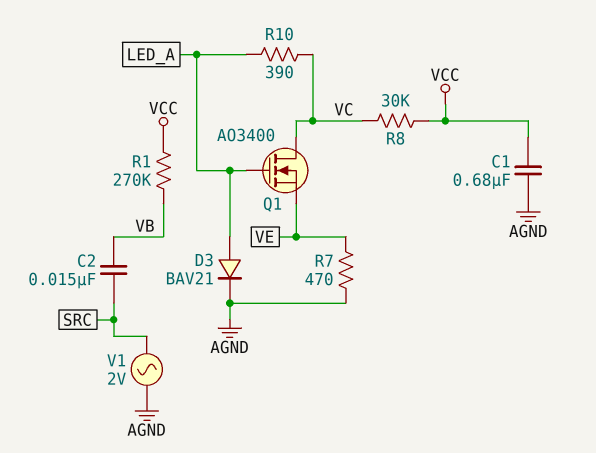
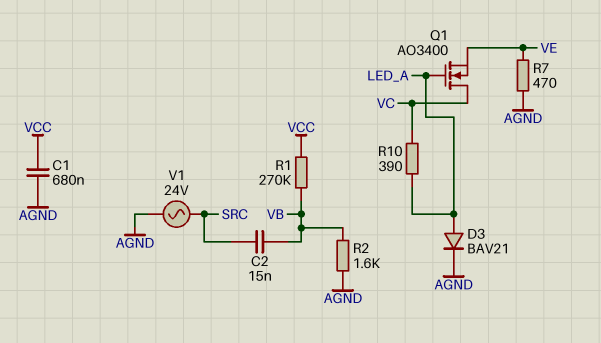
R2: none -> 1.6k (AGND, VB)
R8: 30k (VC, VCC) -> none
V1: AC 2V (AGND, SRC) -> AC 24V (AGND, SRC)

